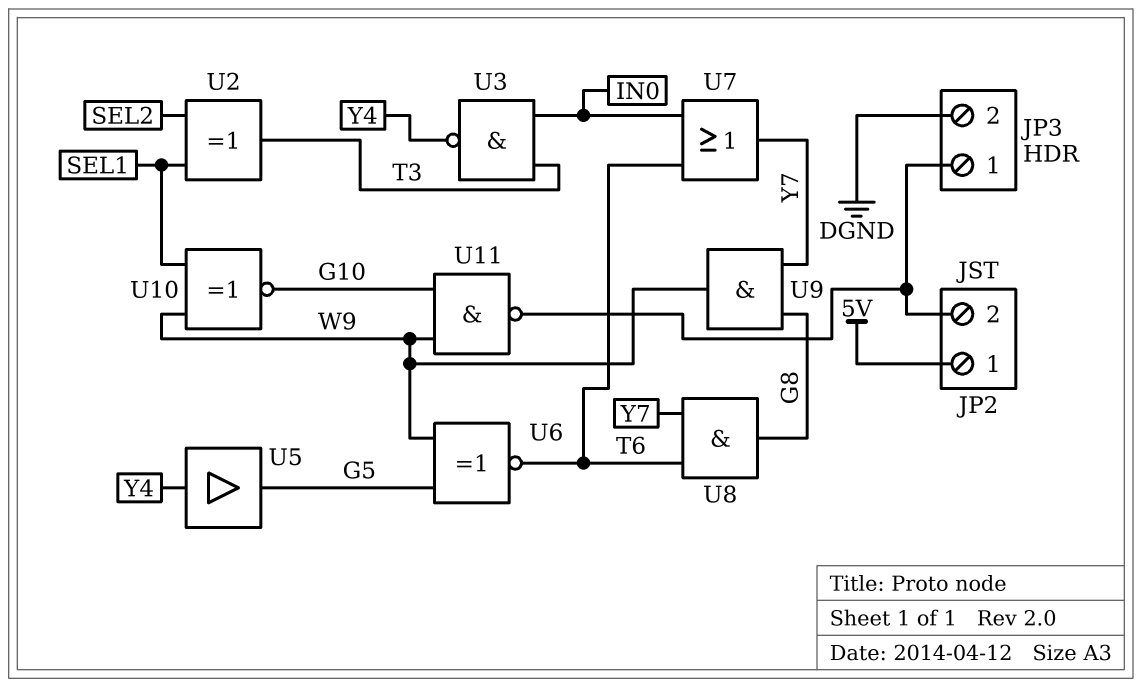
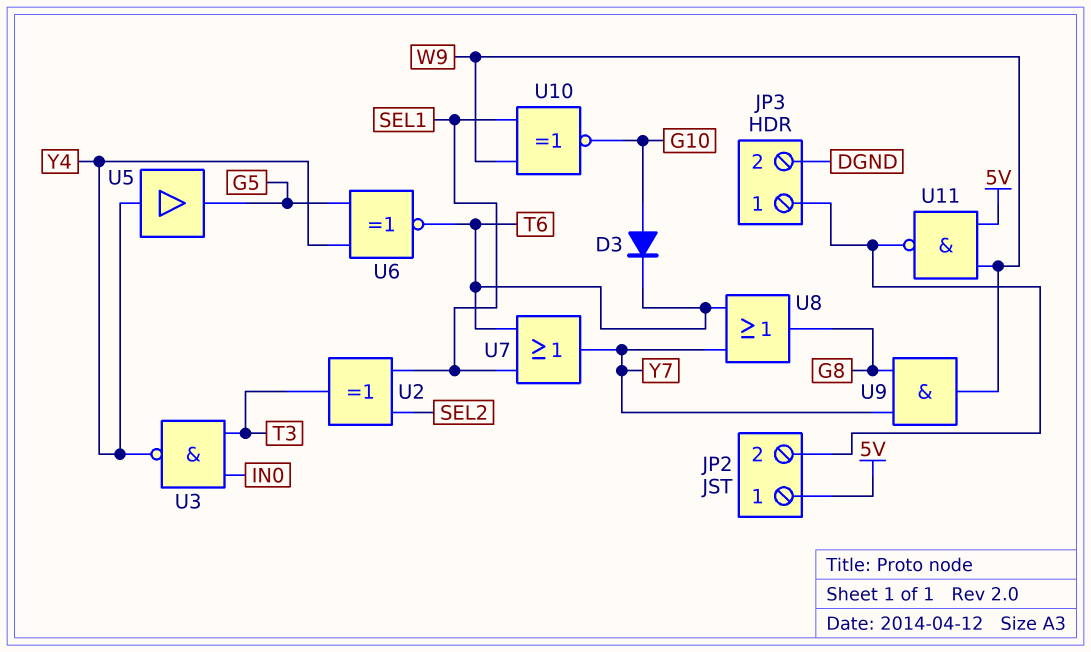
D3: none -> diode (A G10, K T6)
U6: XNOR (in G5, in W9, out T6) -> XNOR (in G5, in Y4, out T6)
U7: OR (in IN0, in T6, out Y7) -> OR (in SEL1, in T6, out Y7)
U8: AND (in T6, in Y7, out G8) -> OR (in T6, in Y7, out G8)
U11: NAND (in G10, in W9, out JP2/2) -> NAND (in 5V, in W9, out JP2/2)

